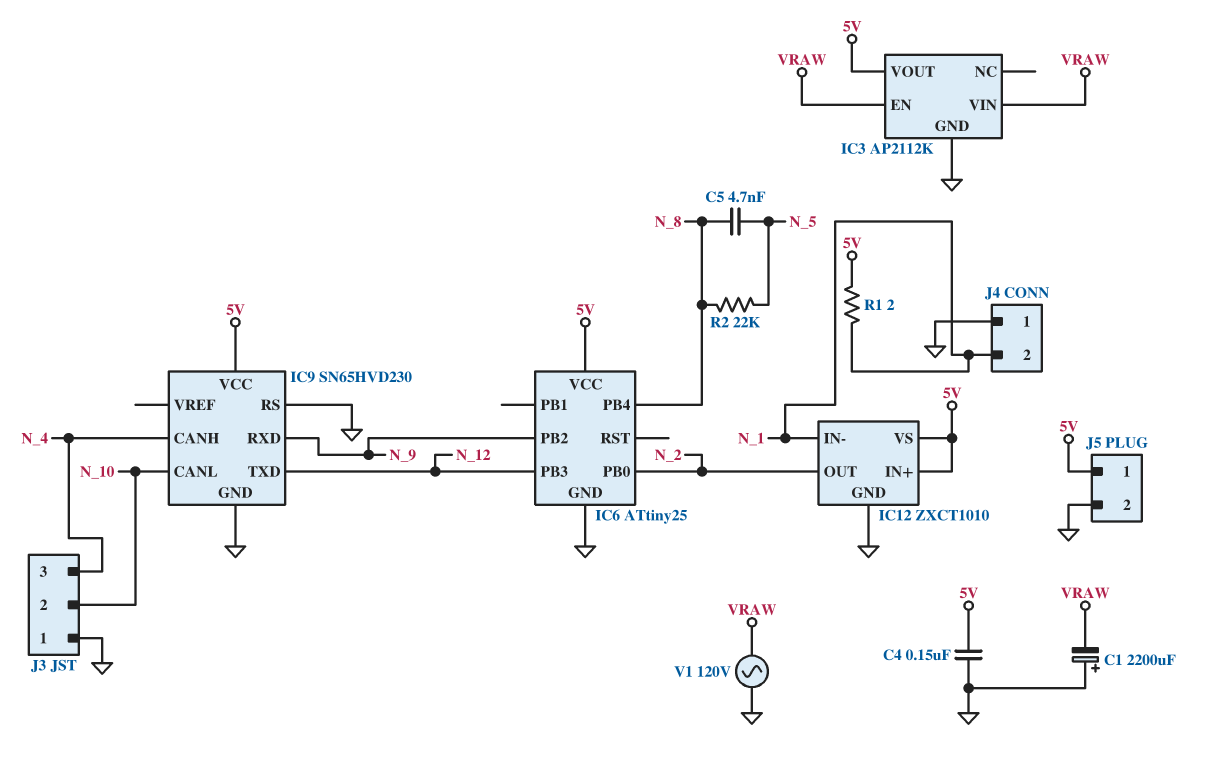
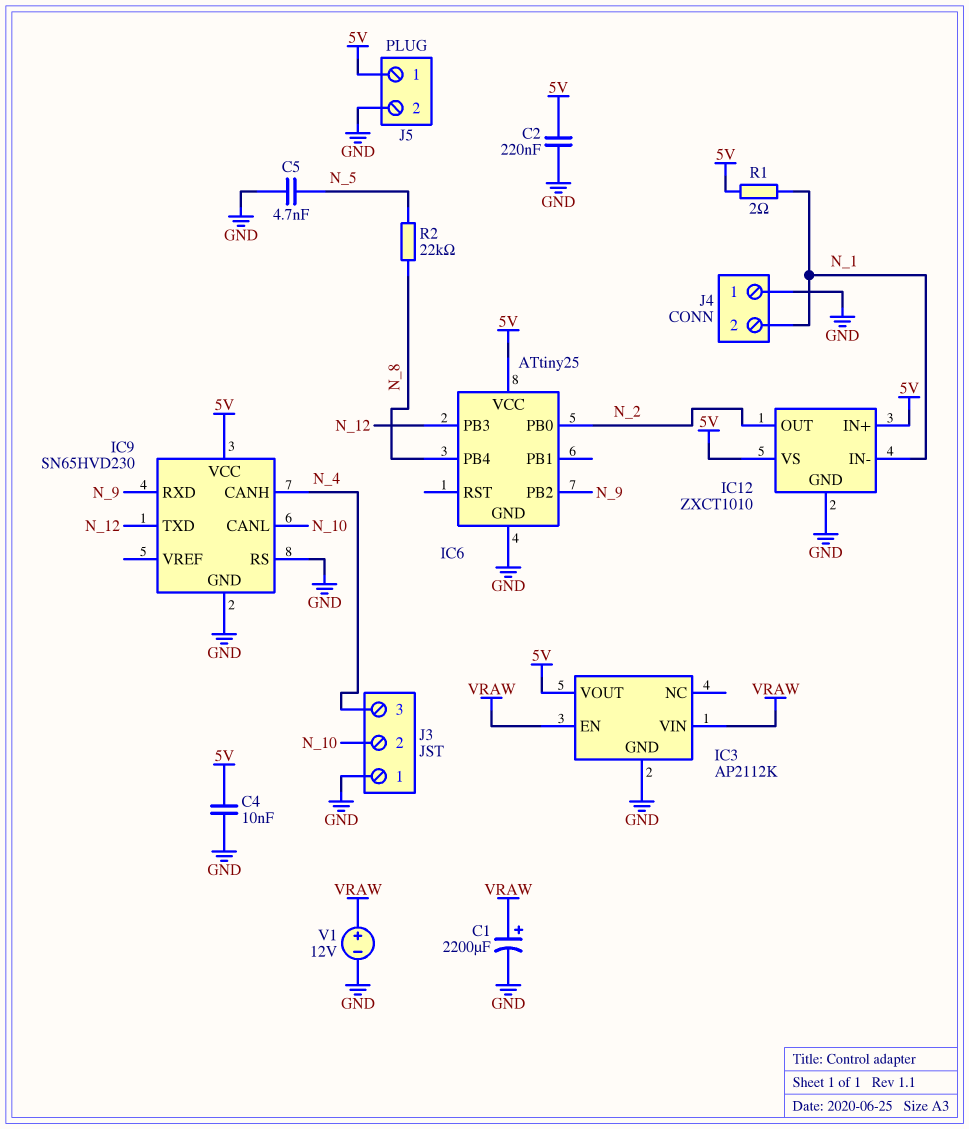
C1: 2200uF (plus GND, minus VRAW) -> 2200uF (plus VRAW, minus GND)
C2: none -> 220nF (5V, GND)
C4: 150nF (5V, GND) -> 10nF (5V, GND)
C5: 4.7nF (N_5, N_8) -> 4.7nF (GND, N_5)
V1: AC 120V (GND, VRAW) -> 12V (plus VRAW, minus GND)

